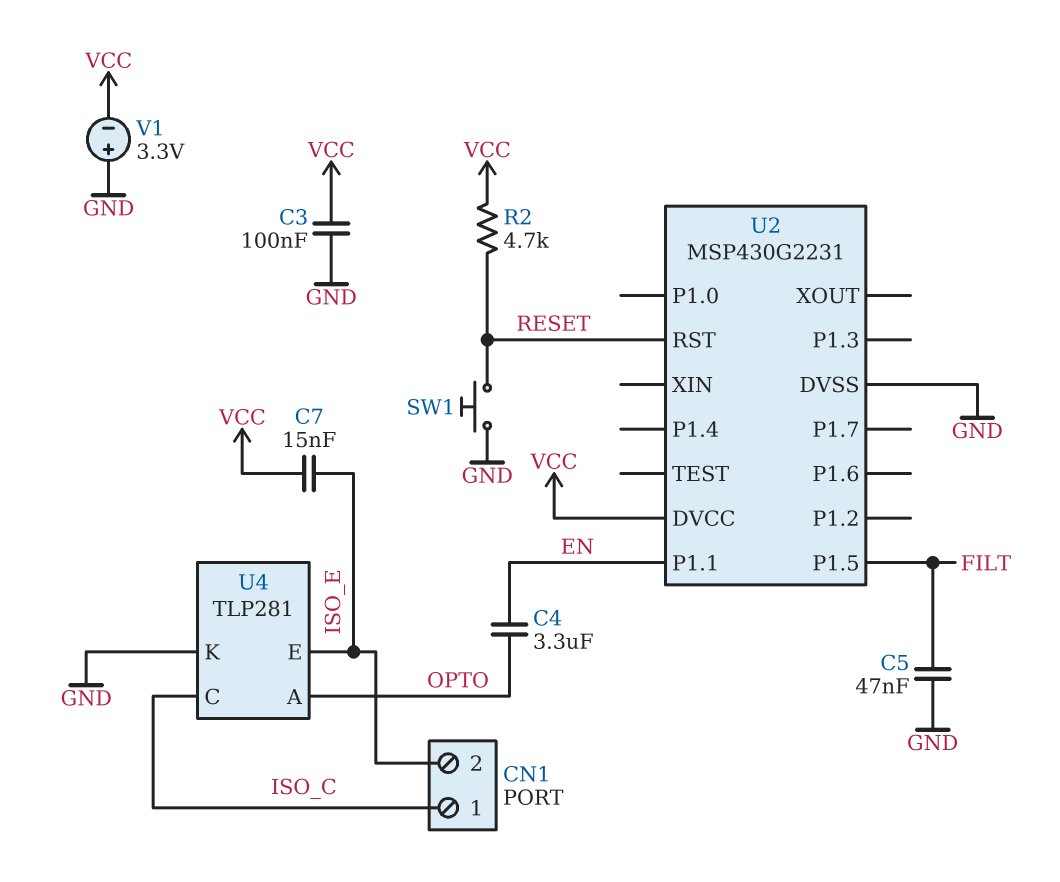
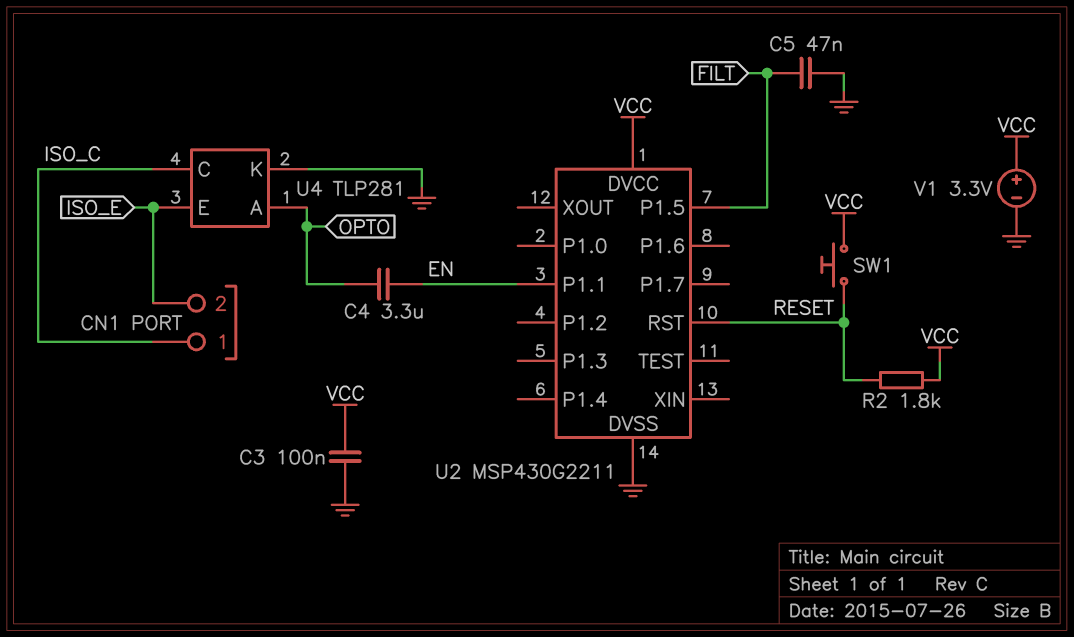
C7: 15nF (ISO_E, VCC) -> none
R2: 4.7k (RESET, VCC) -> 1.8k (RESET, VCC)
SW1: button (GND, RESET) -> button (RESET, VCC)
U2: MSP430G2231 -> MSP430G2211
V1: 3.3V (plus GND, minus VCC) -> 3.3V (plus VCC, minus GND)

